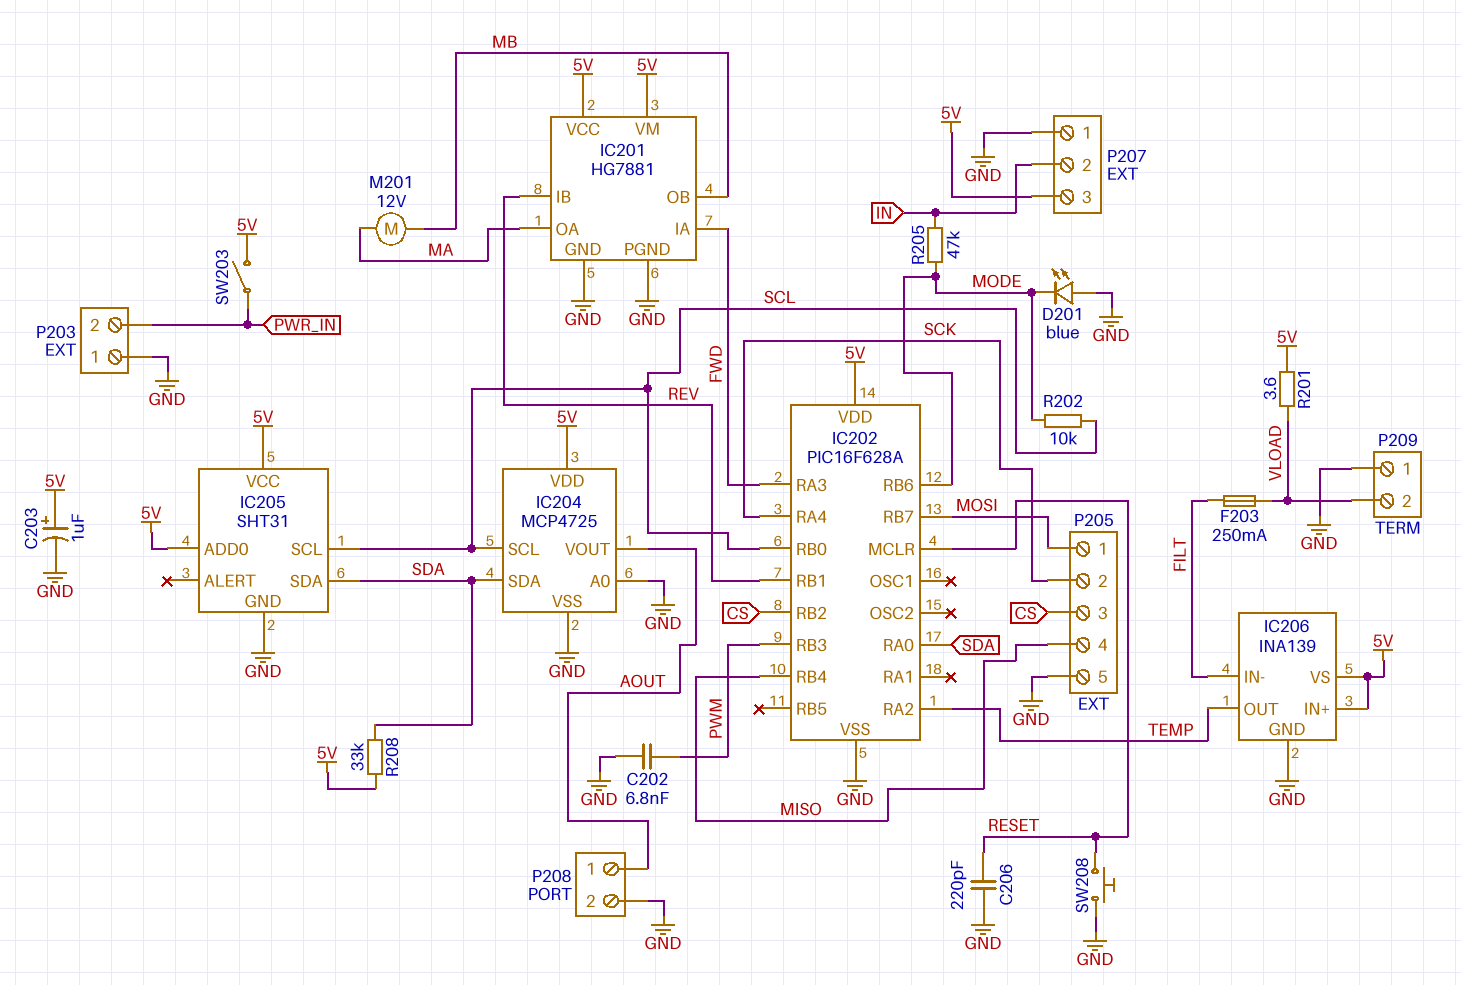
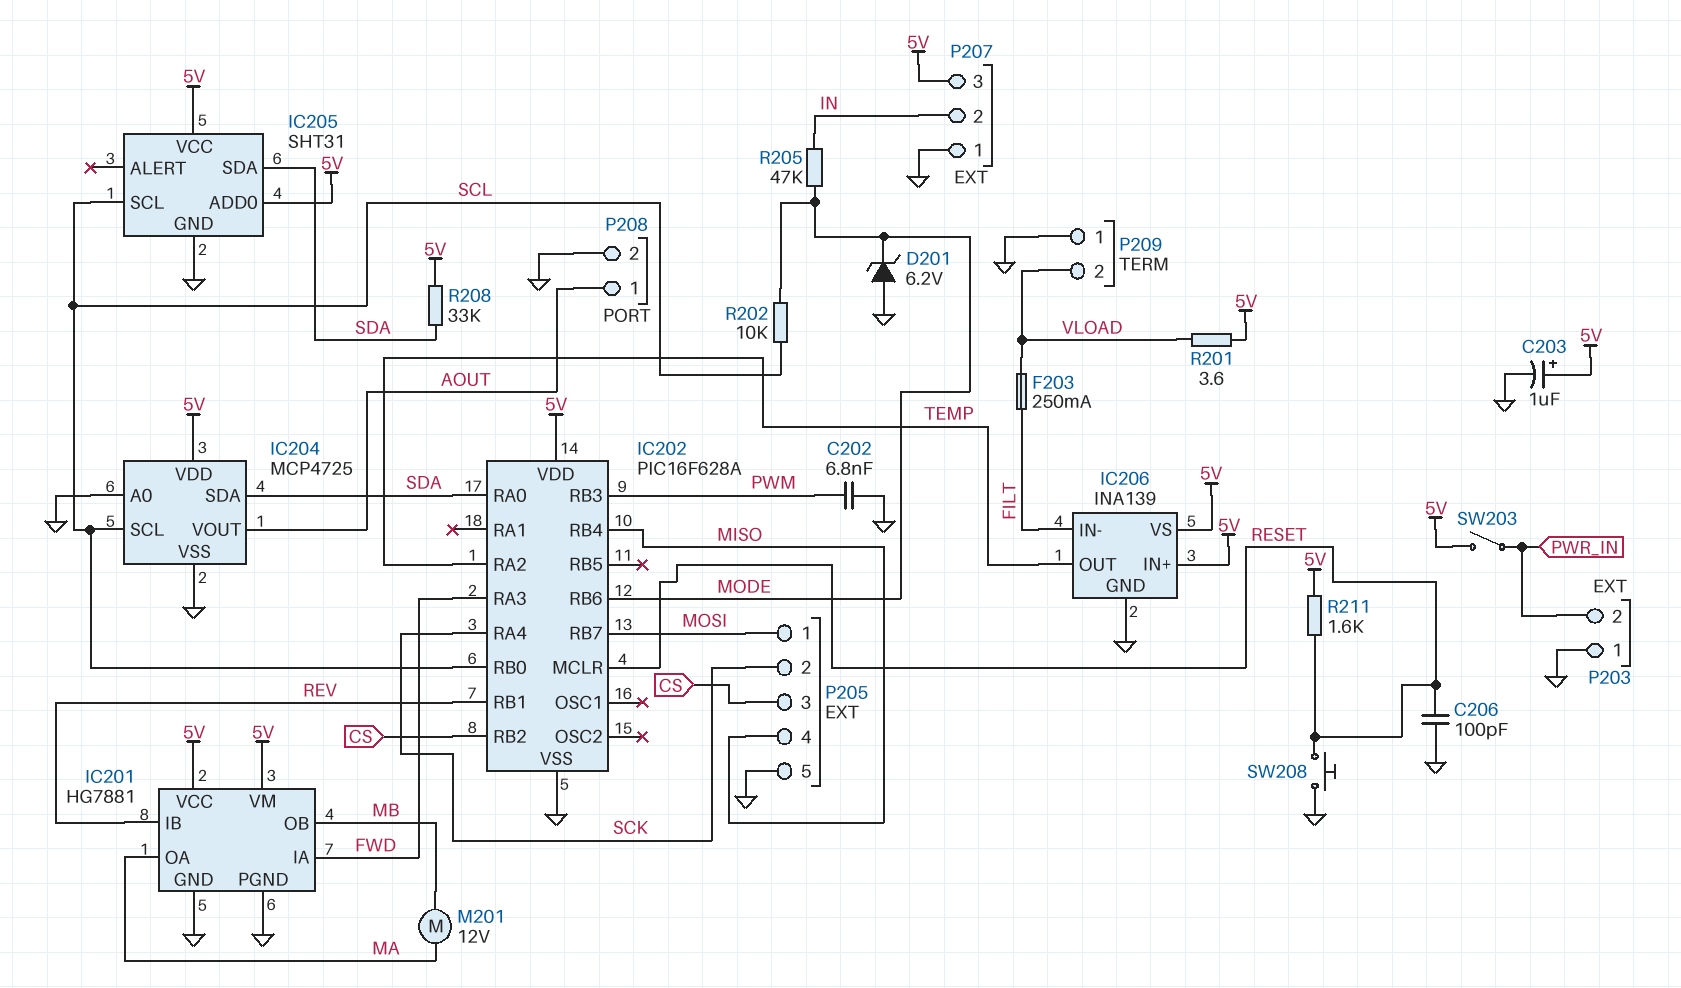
C206: 220pF (GND, RESET) -> 100pF (GND, RESET)
D201: LED blue (A GND, K MODE) -> zener 6.2V (A GND, K MODE)
R211: none -> 1.6k (5V, RESET)

